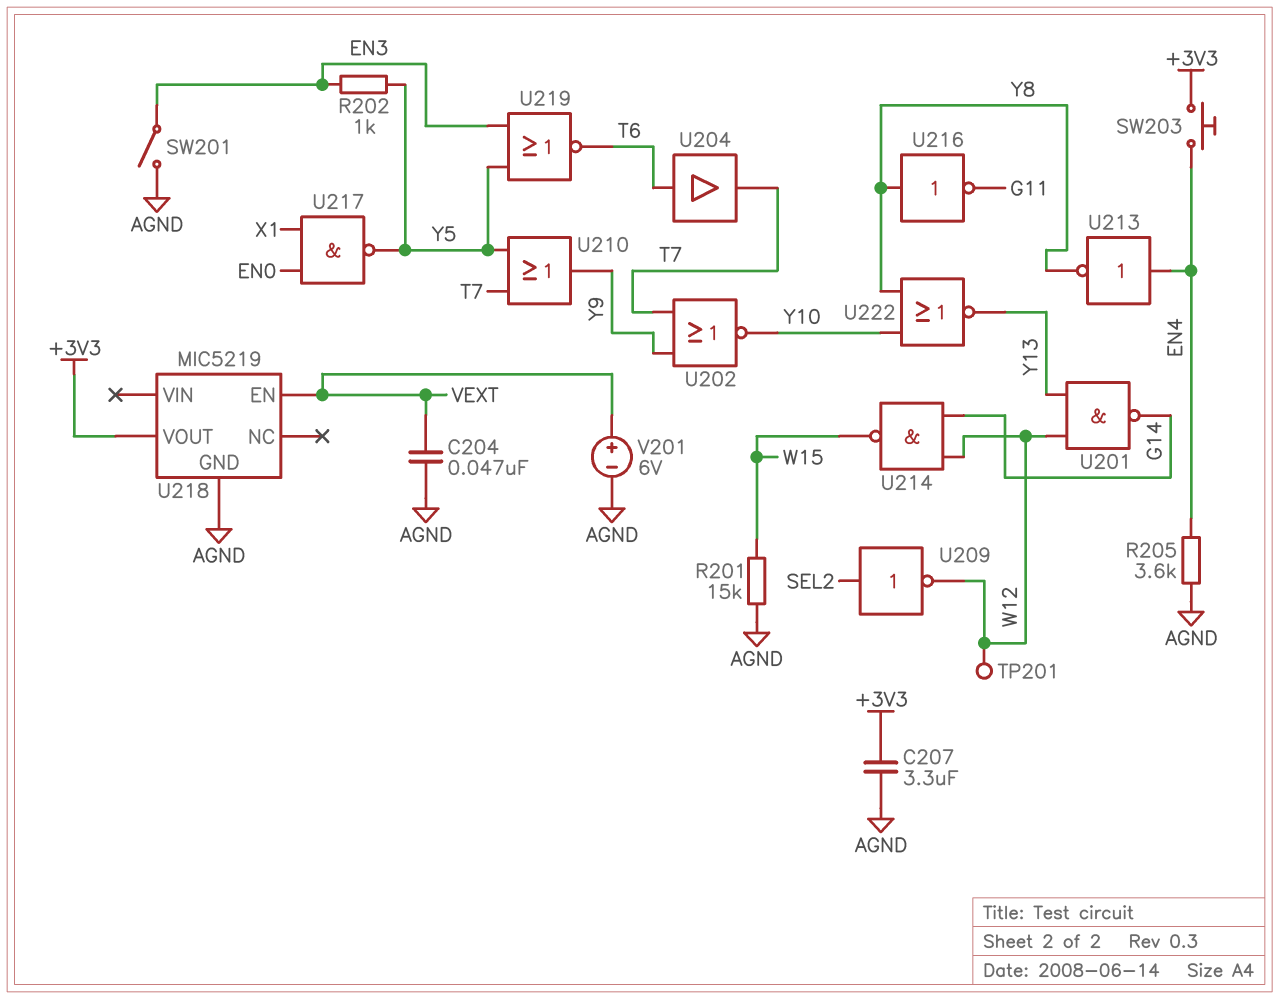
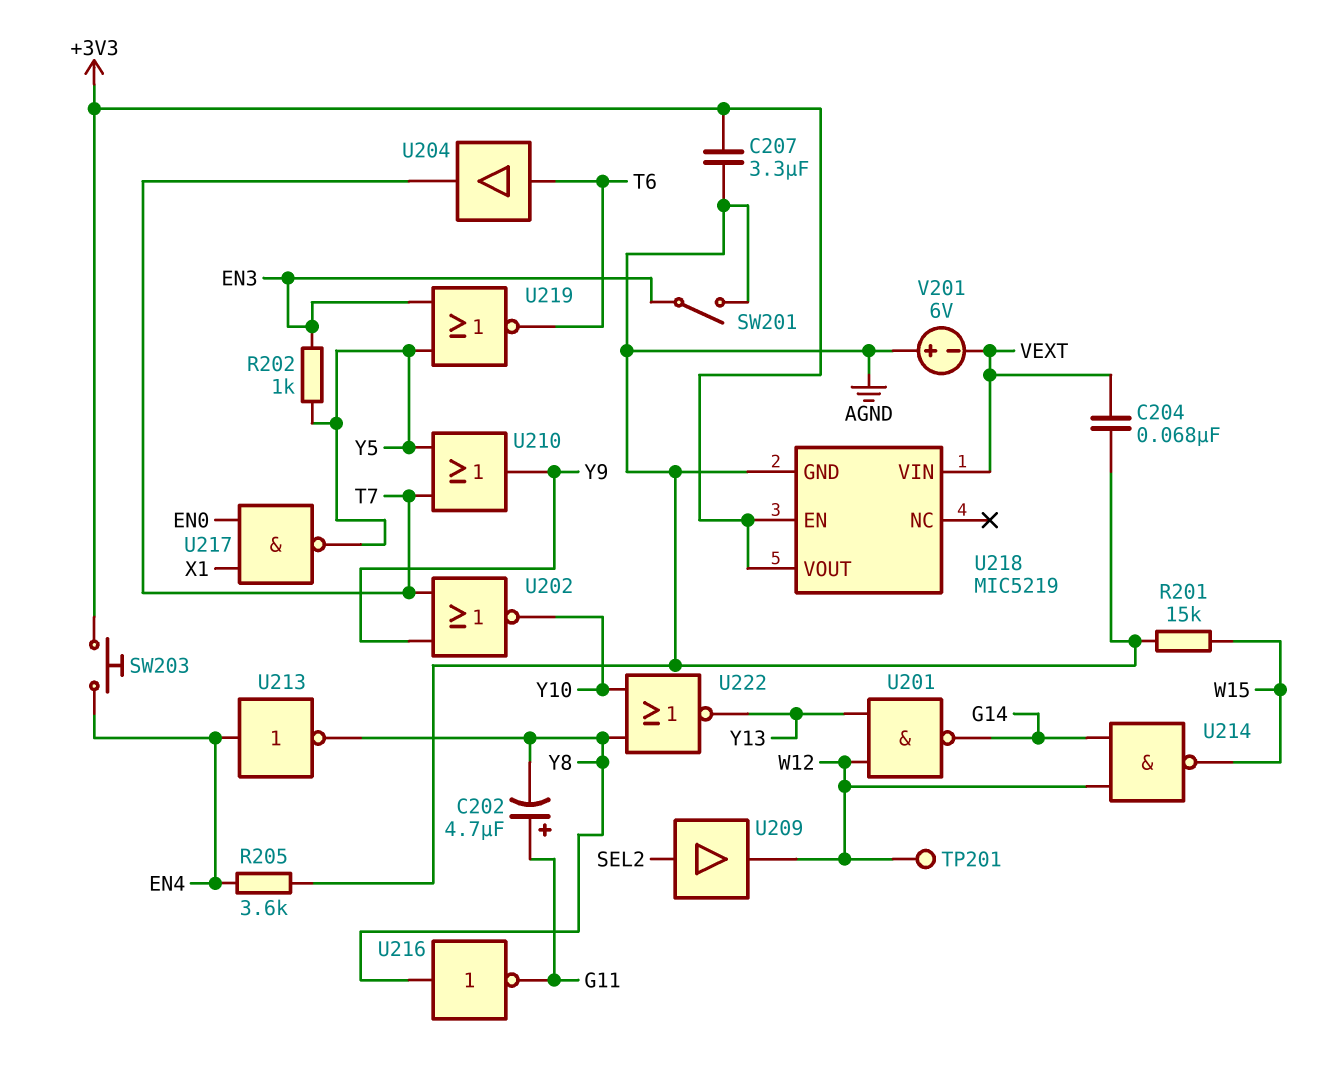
C202: none -> 4.7uF (plus G11, minus Y8)
C204: 47nF (AGND, VEXT) -> 68nF (AGND, VEXT)
U209: NOT (in SEL2, out W12) -> buffer (in SEL2, out W12)
U218 pin EN: VEXT -> +3V3
U218 pin VIN: none -> VEXT
V201: 6V (plus VEXT, minus AGND) -> 6V (plus AGND, minus VEXT)

